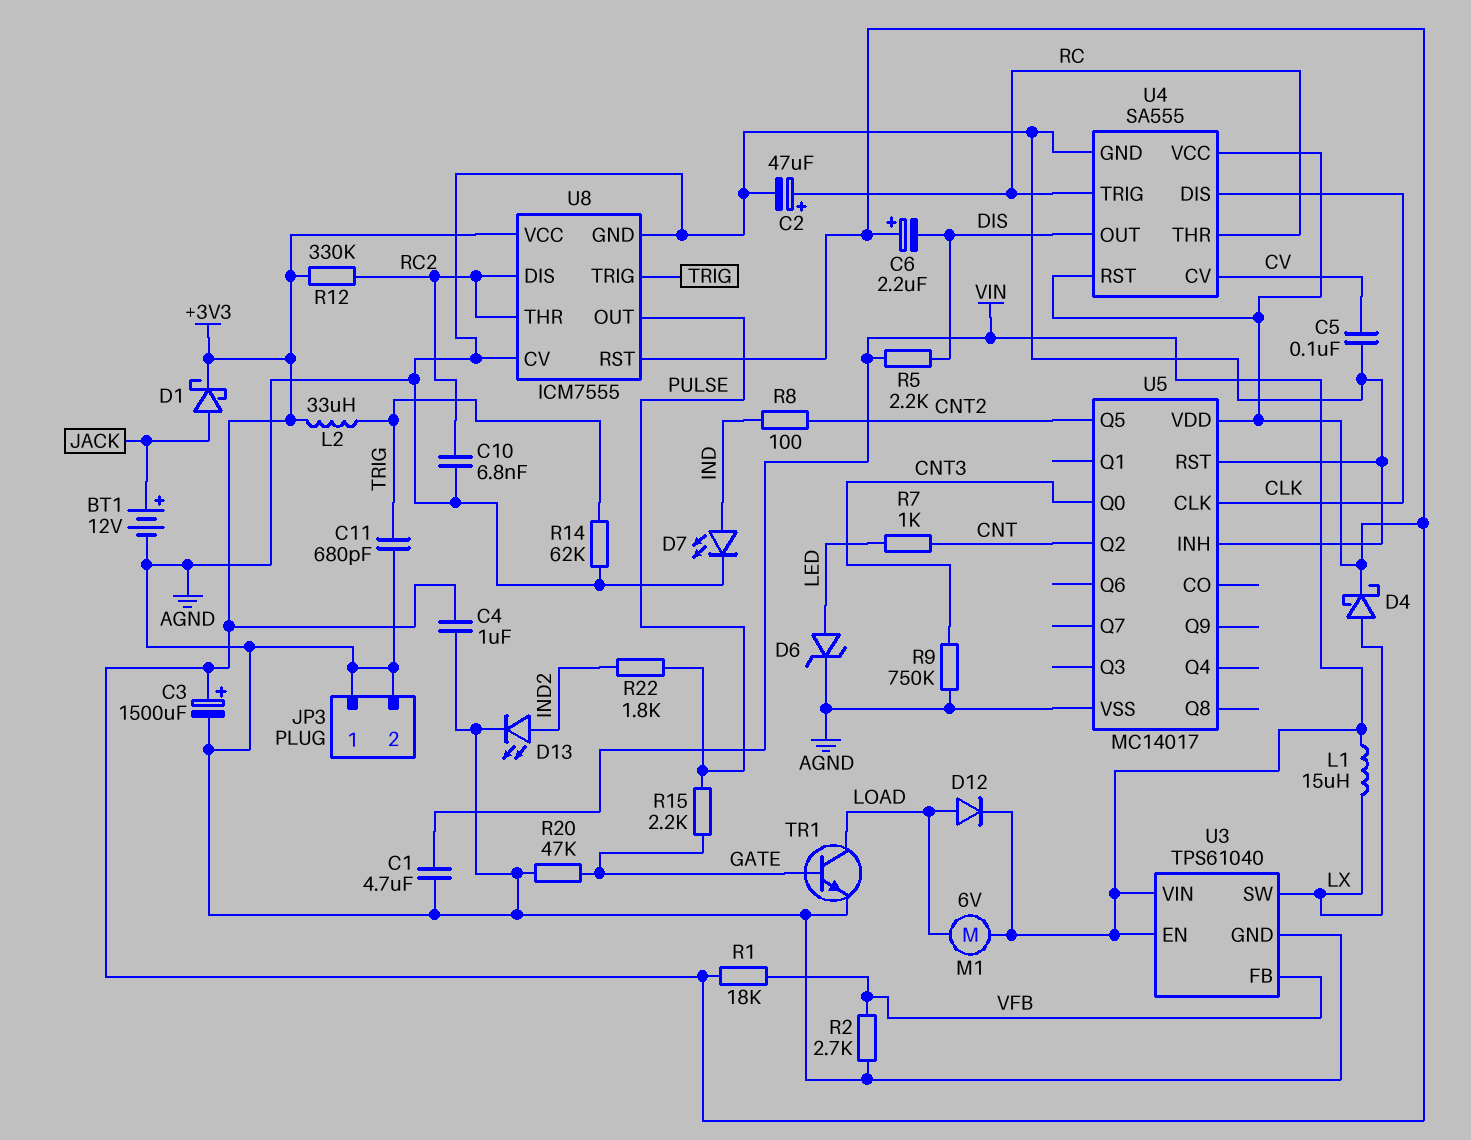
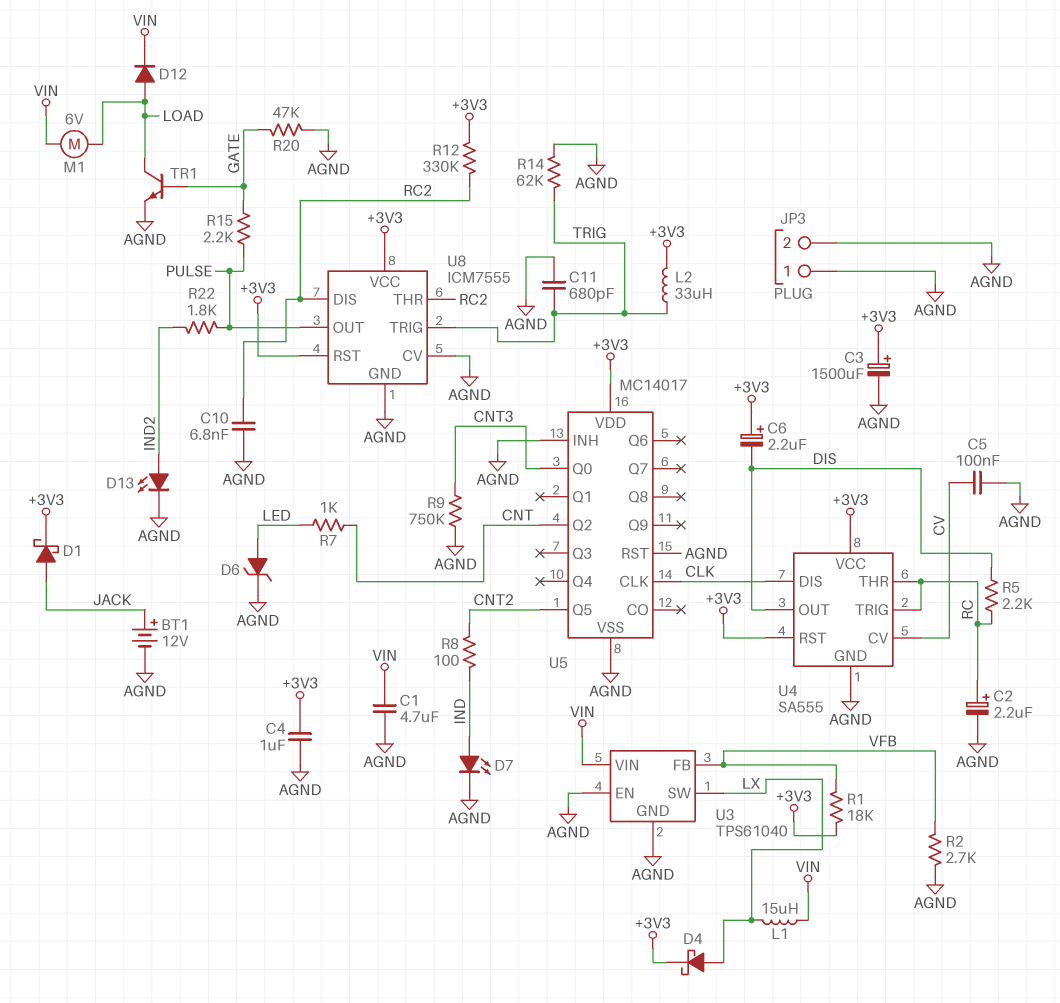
C2: 47uF (plus RC, minus AGND) -> 2.2uF (plus RC, minus AGND)
R5: 2.2k (DIS, VIN) -> 2.2k (DIS, RC)
U3 pin EN: VIN -> AGND

